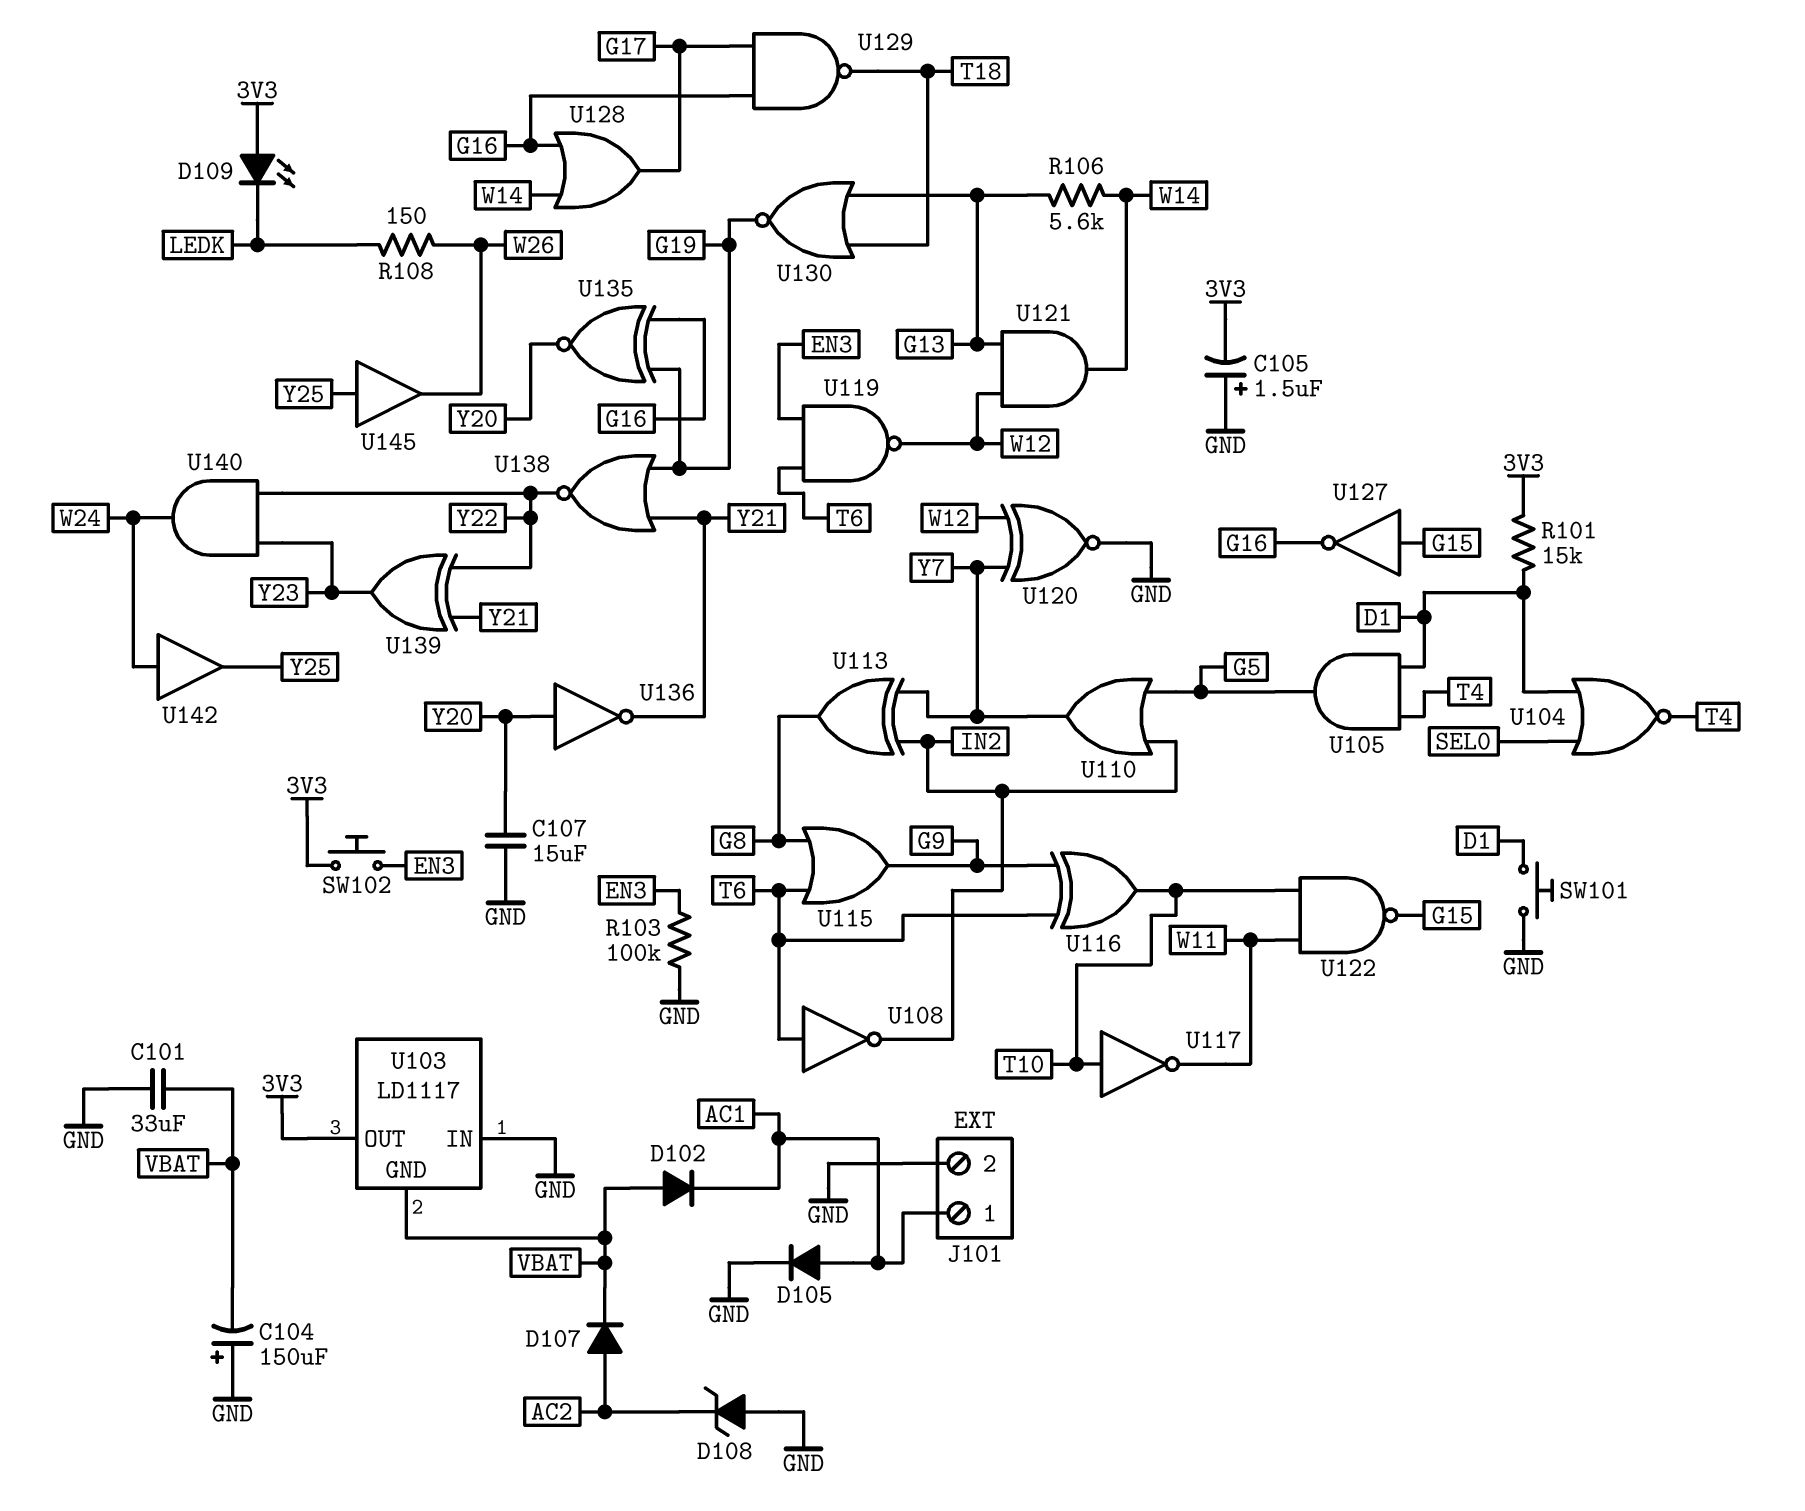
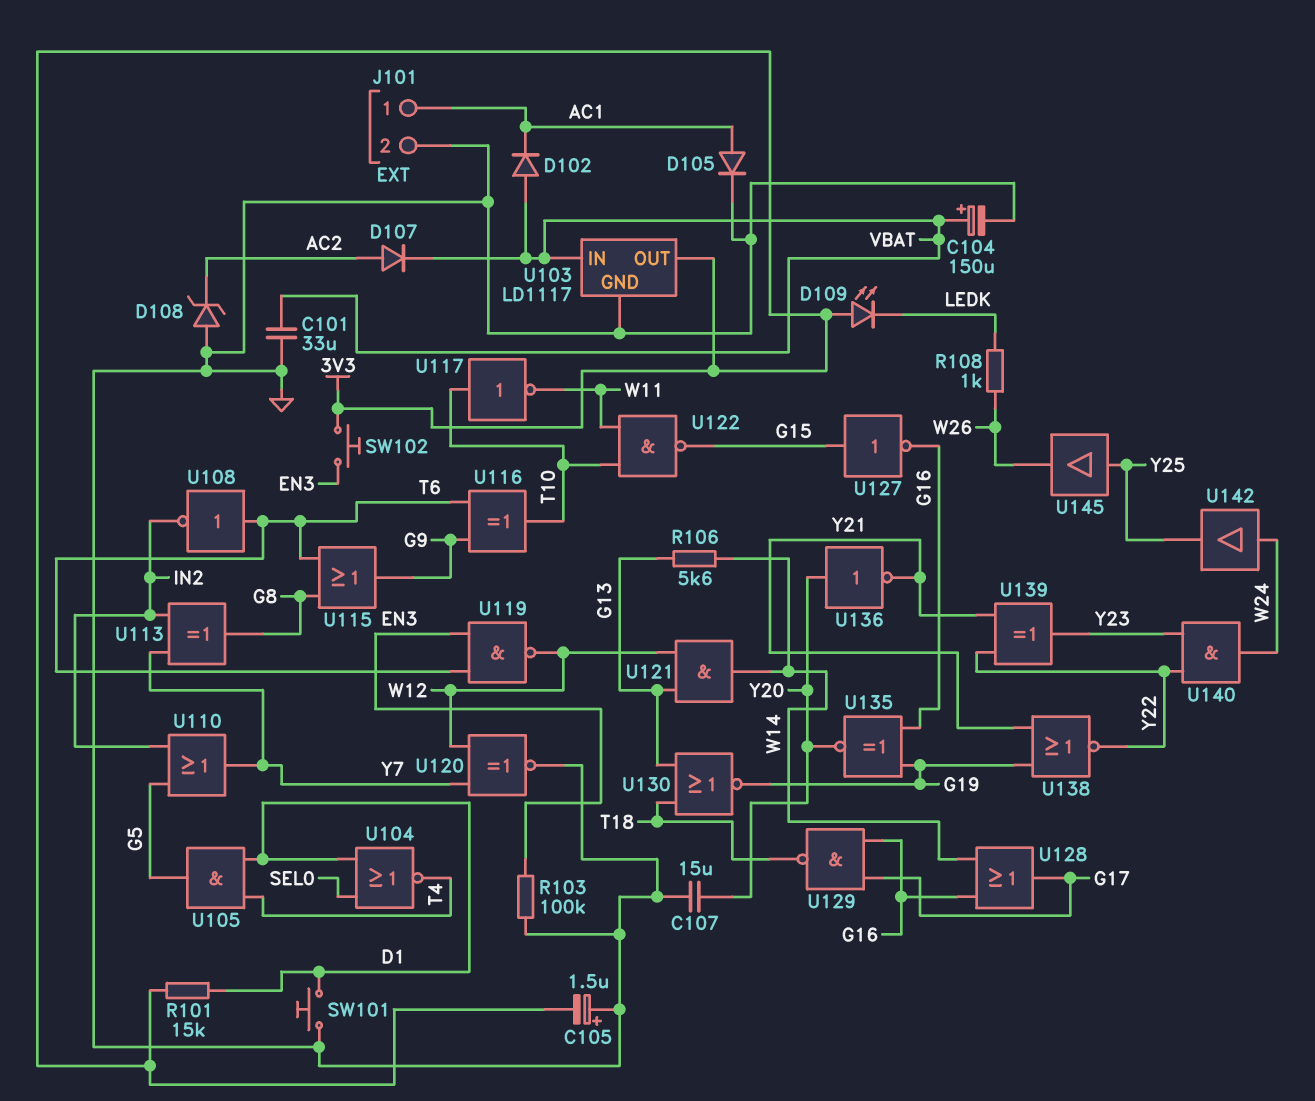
C104: 150uF (plus GND, minus VBAT) -> 150uF (plus VBAT, minus GND)
R108: 150 (LEDK, W26) -> 1k (LEDK, W26)
U103 pin GND: VBAT -> GND
U103 pin IN: GND -> VBAT

